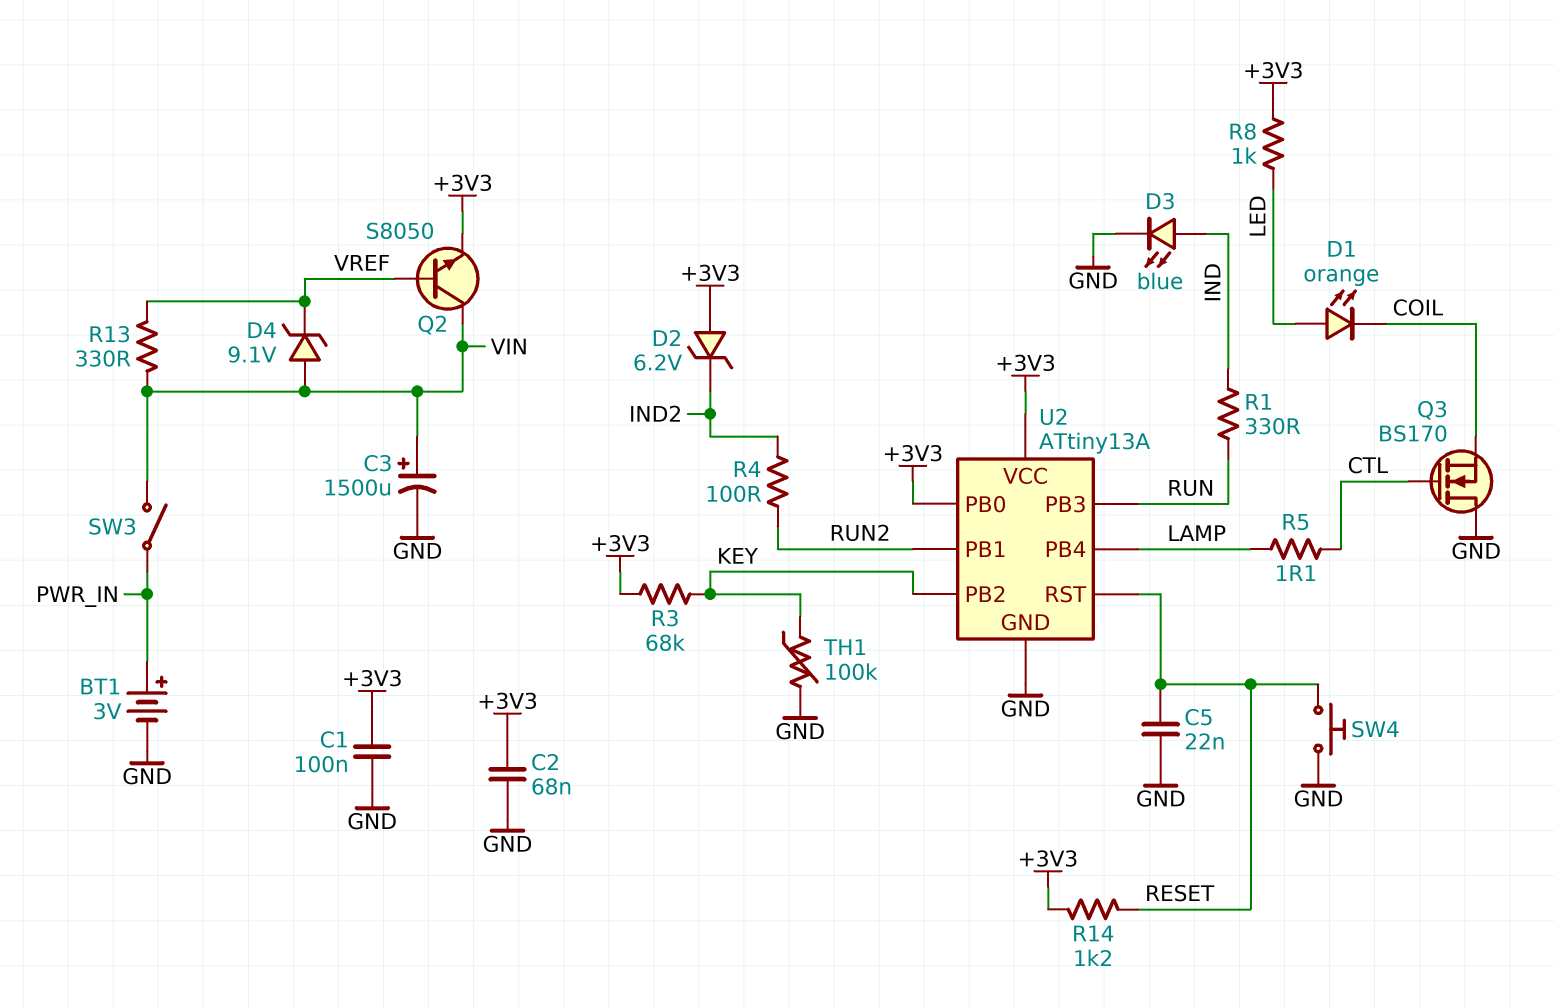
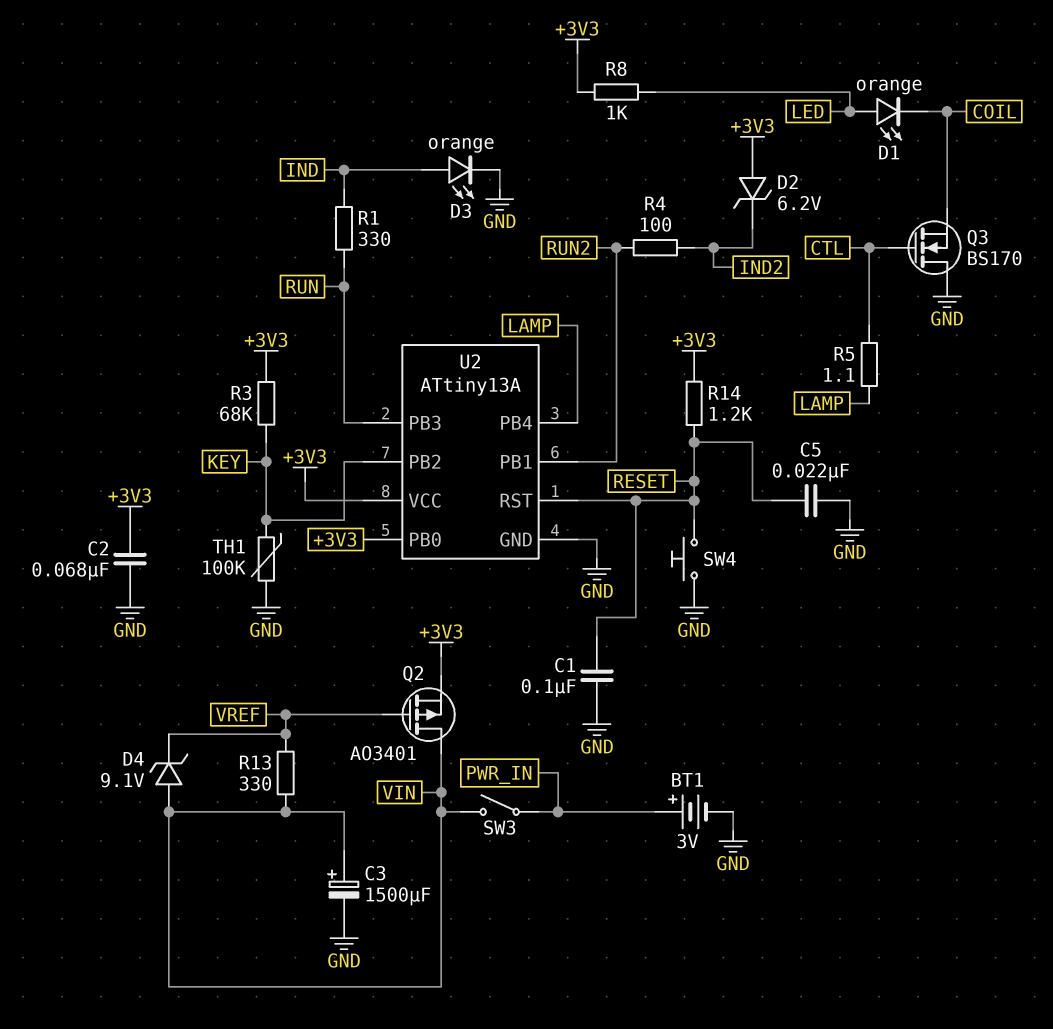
C1: 100nF (+3V3, GND) -> 100nF (GND, RESET)
D3: LED blue (A IND, K GND) -> LED orange (A IND, K GND)
Q2: NPN S8050 (B VREF, C VIN, E +3V3) -> PMOS AO3401 (G VREF, D VIN, S +3V3)

